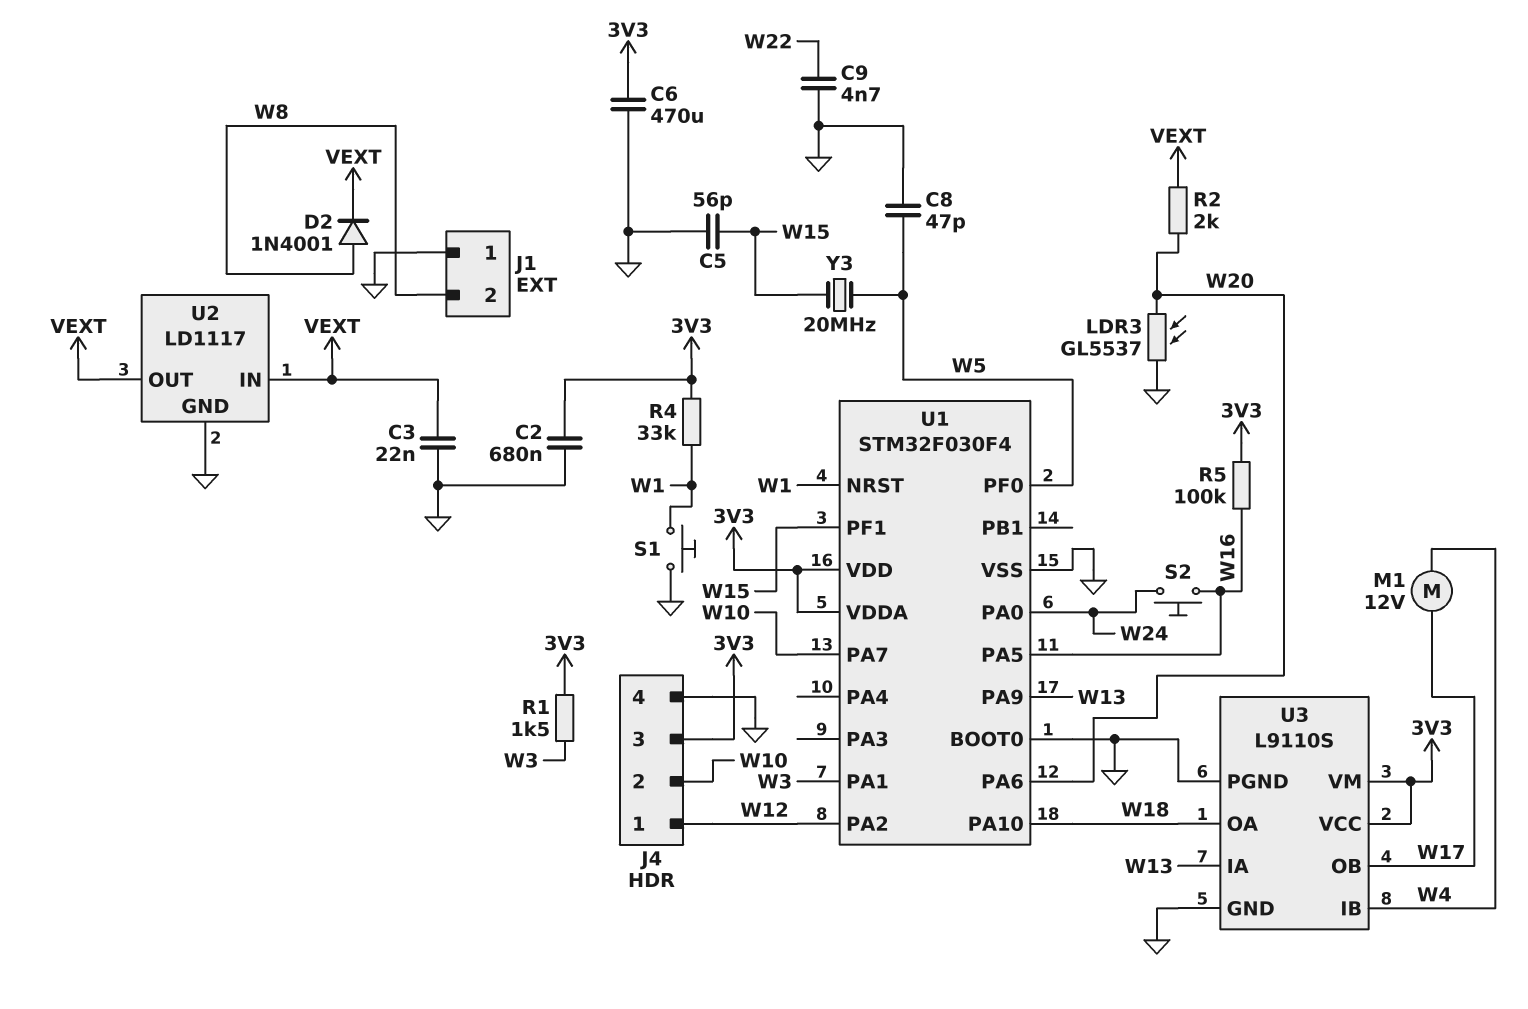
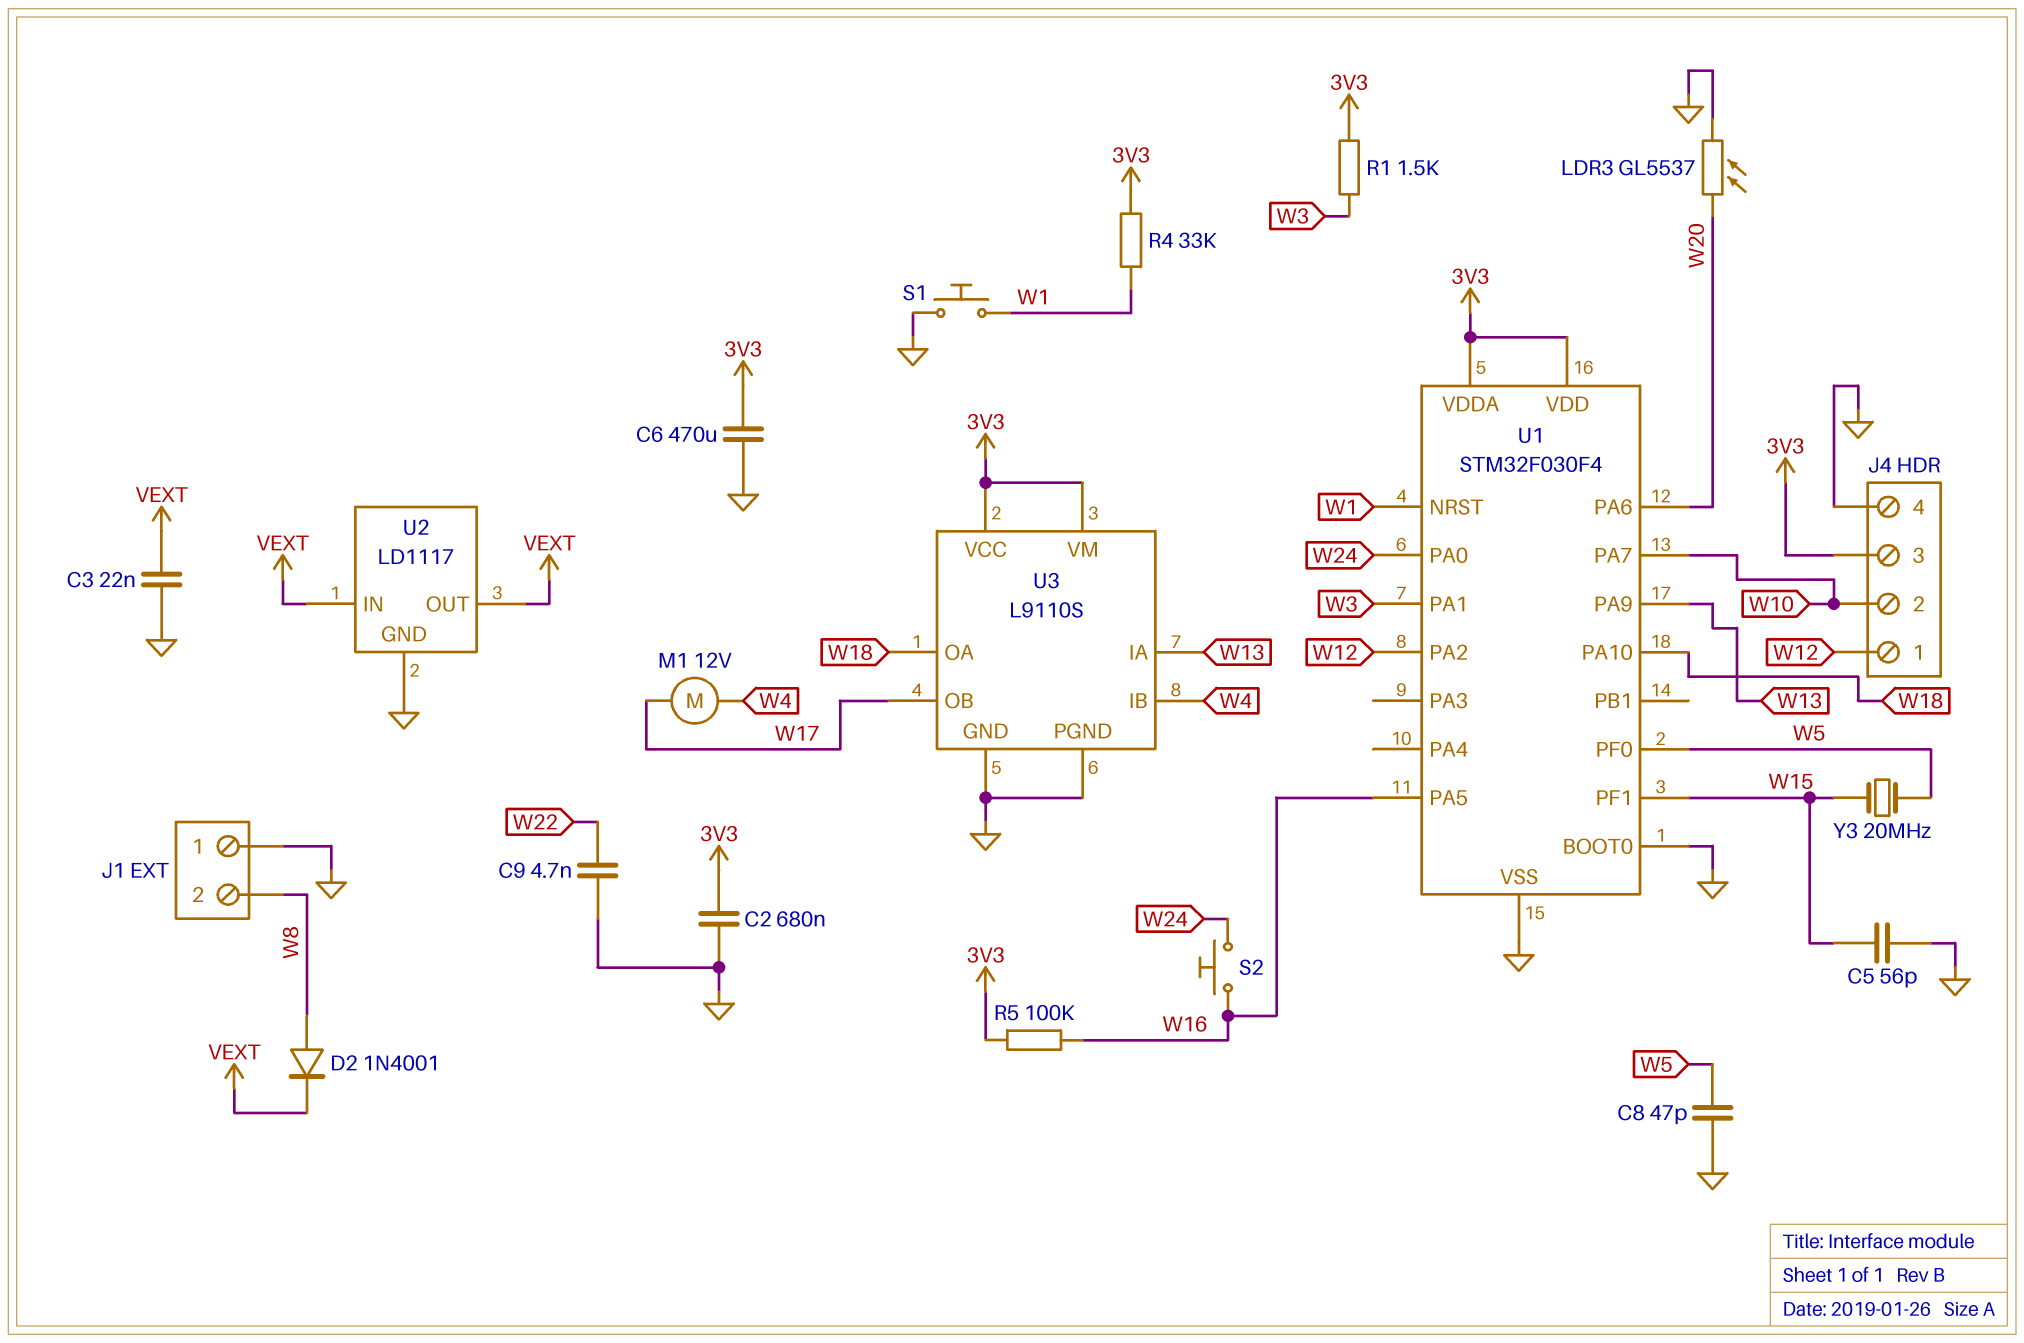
R2: 2k (VEXT, W20) -> none

